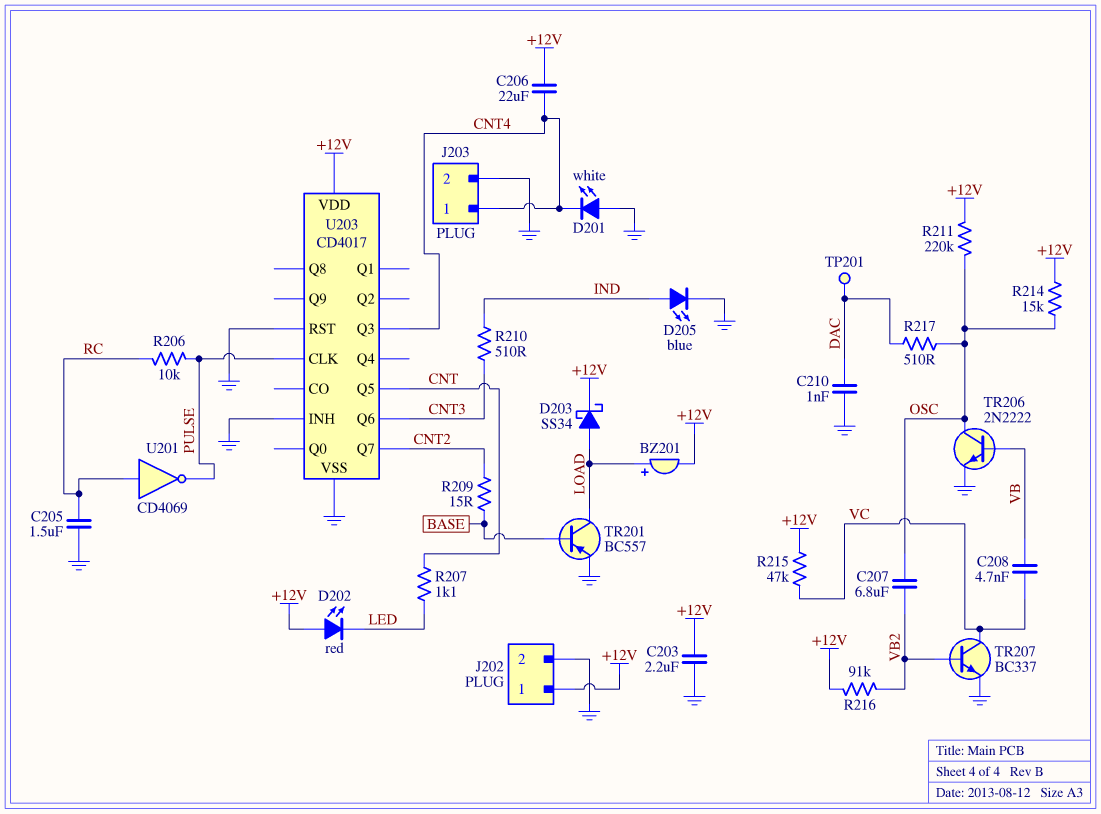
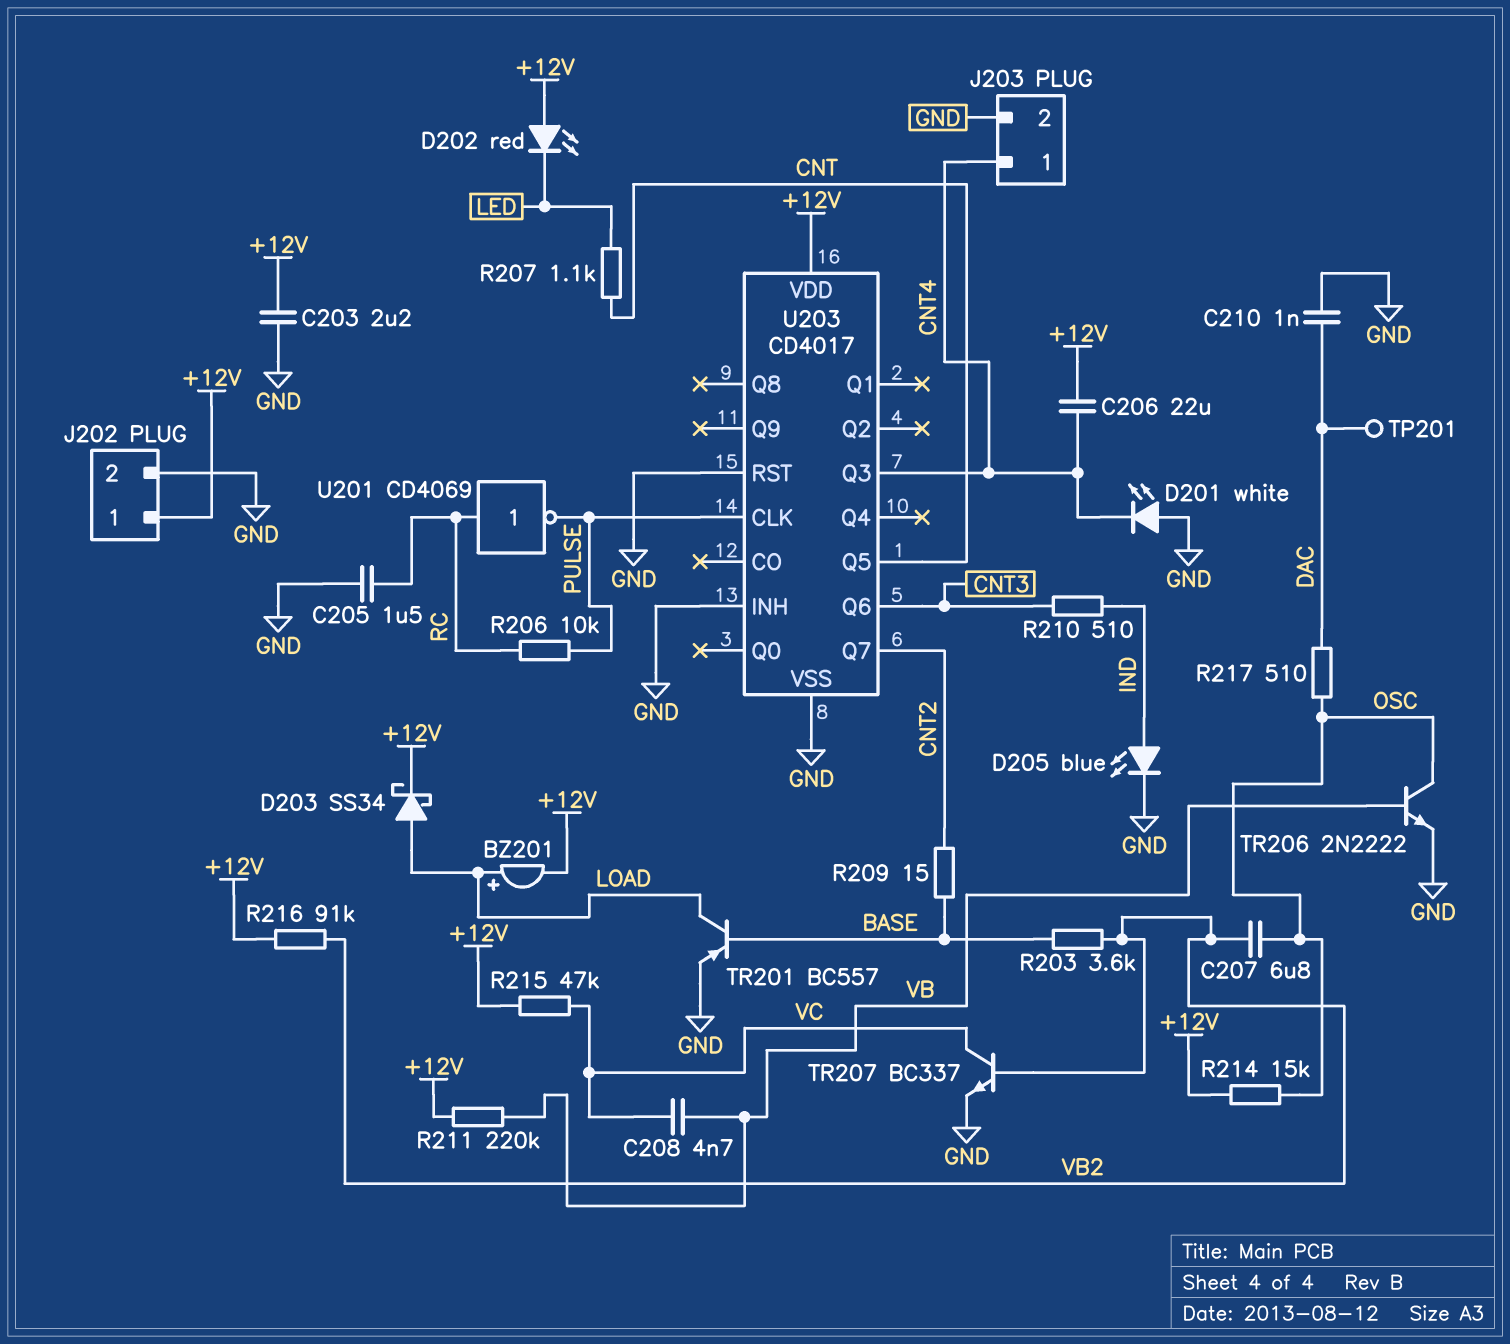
R203: none -> 3.6k (BASE, VB2)
R211: 220k (+12V, OSC) -> 220k (+12V, VB)

